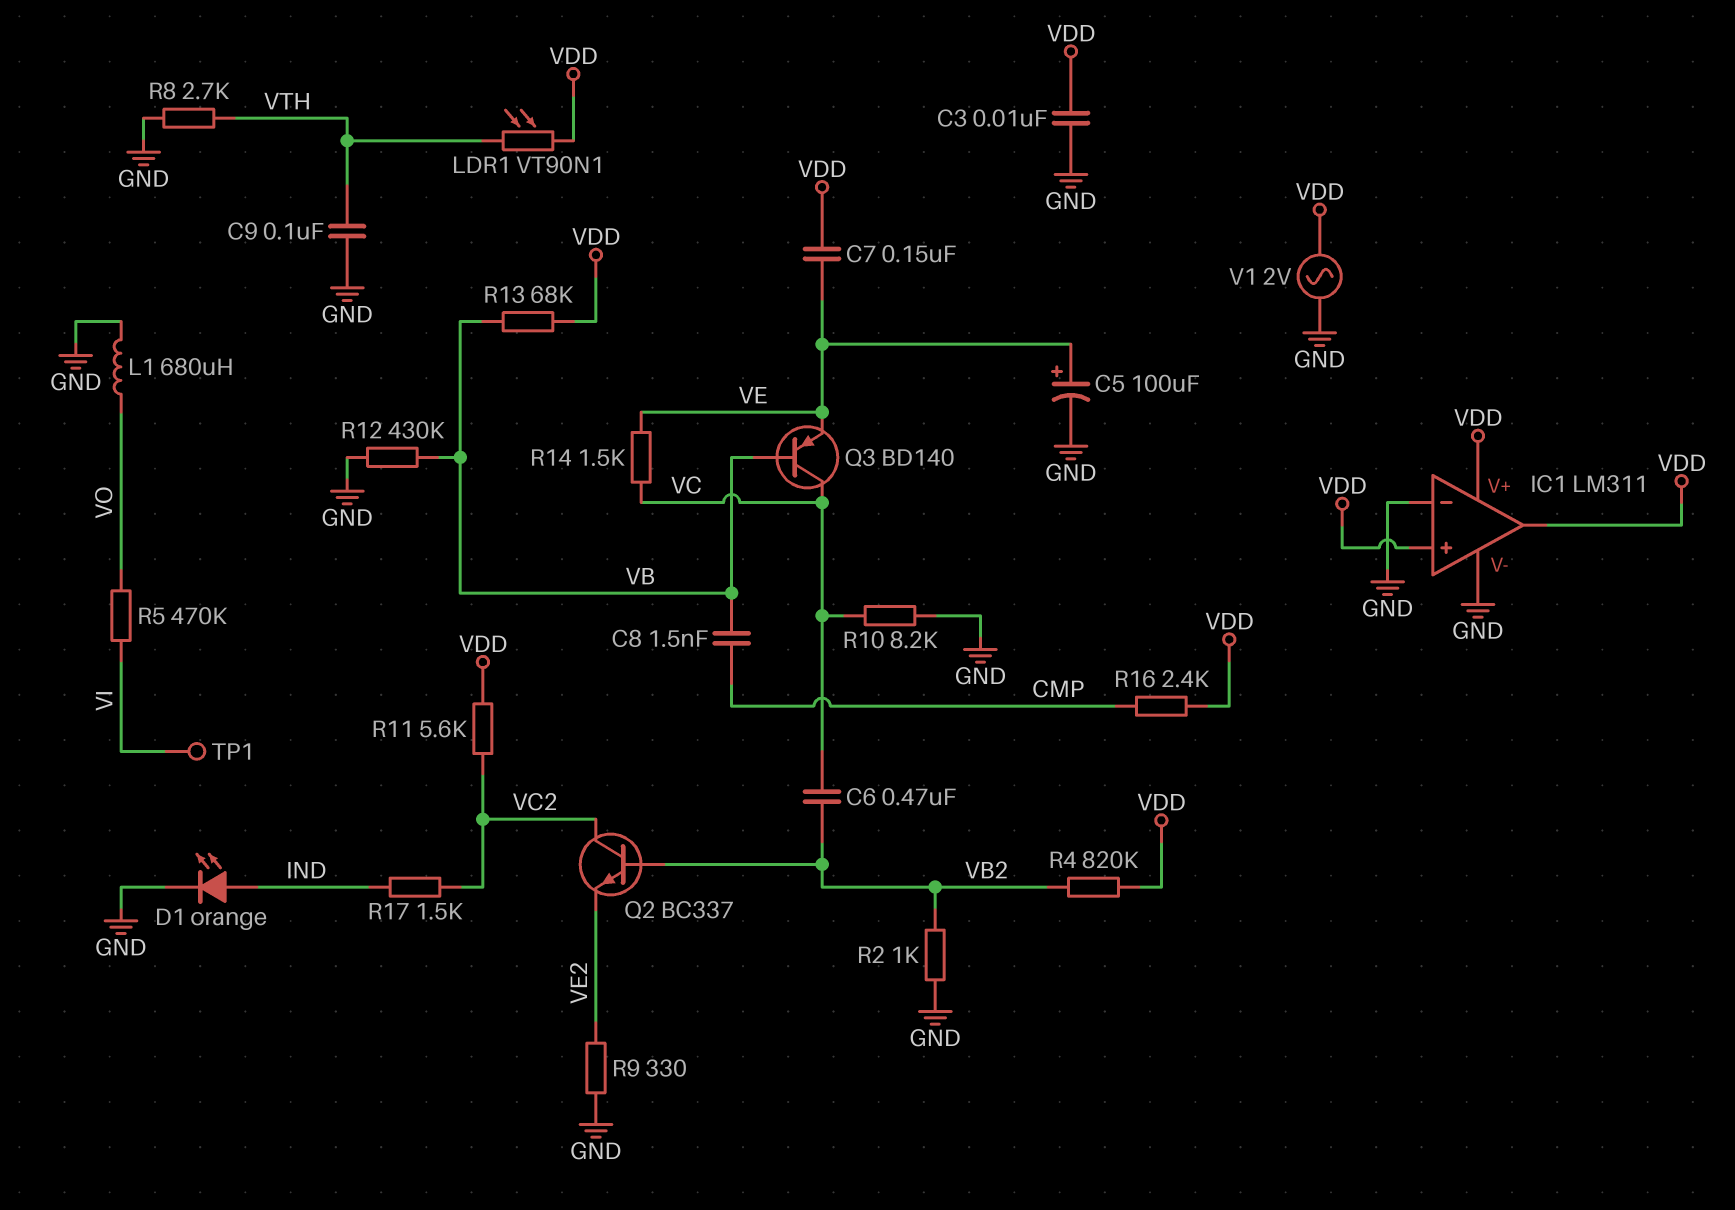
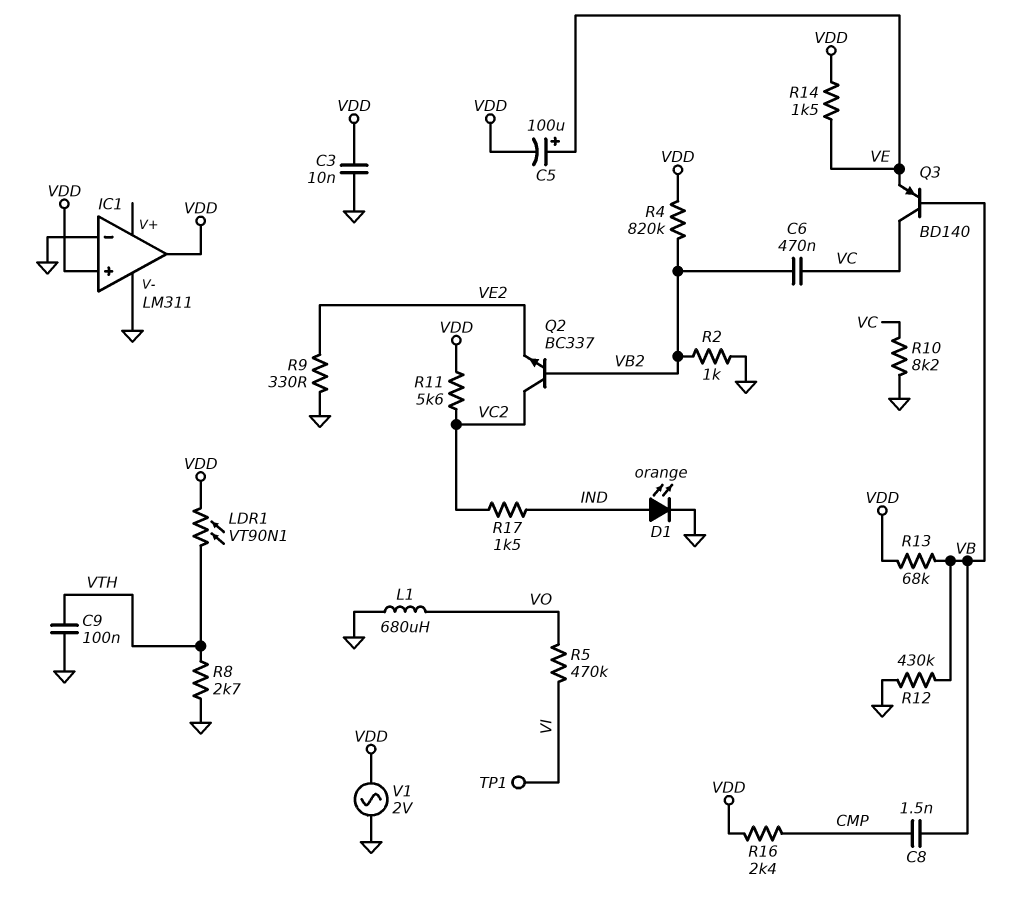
C5: 100uF (plus VE, minus GND) -> 100uF (plus VE, minus VDD)
C7: 150nF (VDD, VE) -> none
IC1 pin V+: VDD -> none
R14: 1.5k (VC, VE) -> 1.5k (VDD, VE)

